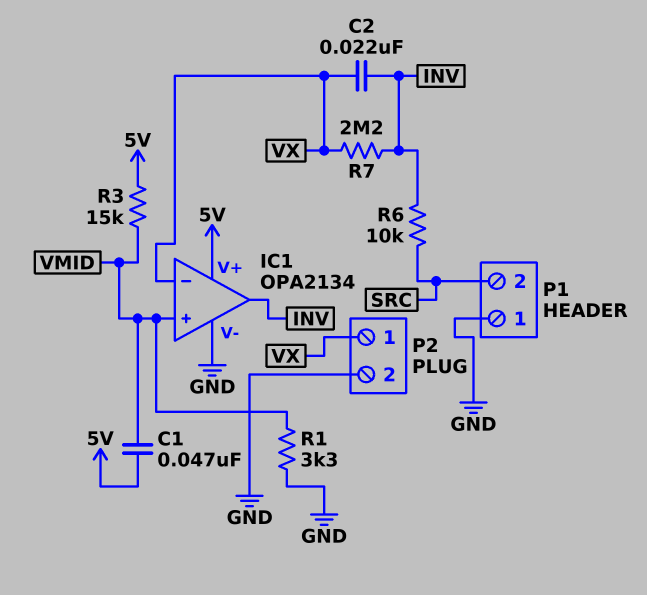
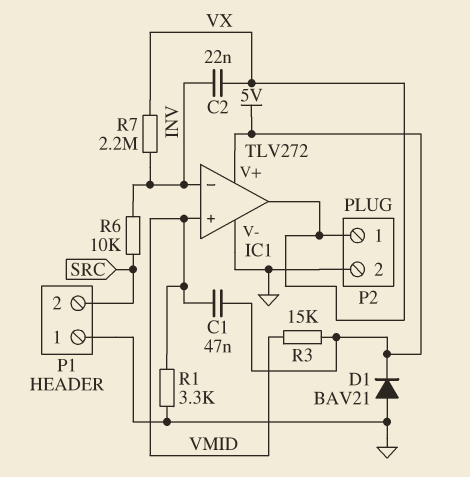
D1: none -> diode BAV21 (A GND, K 5V)
IC1: OPA2134 -> TLV272
IC1 pin in-: VX -> INV
IC1 pin out: INV -> VX

